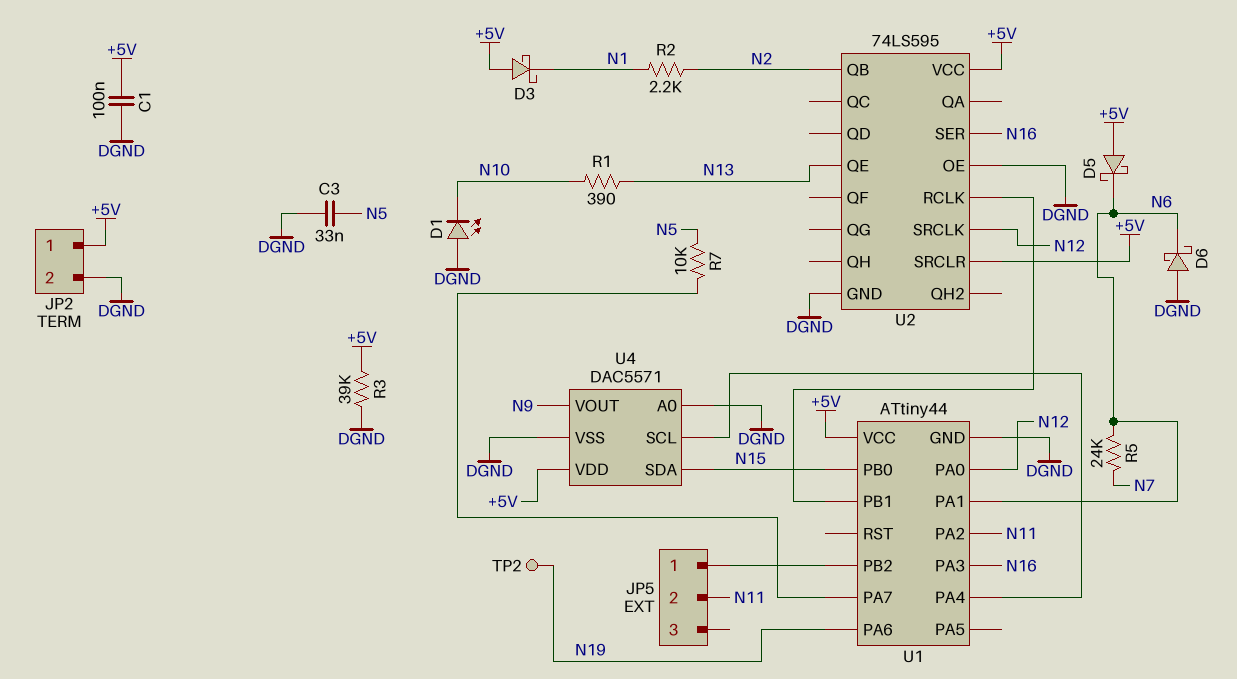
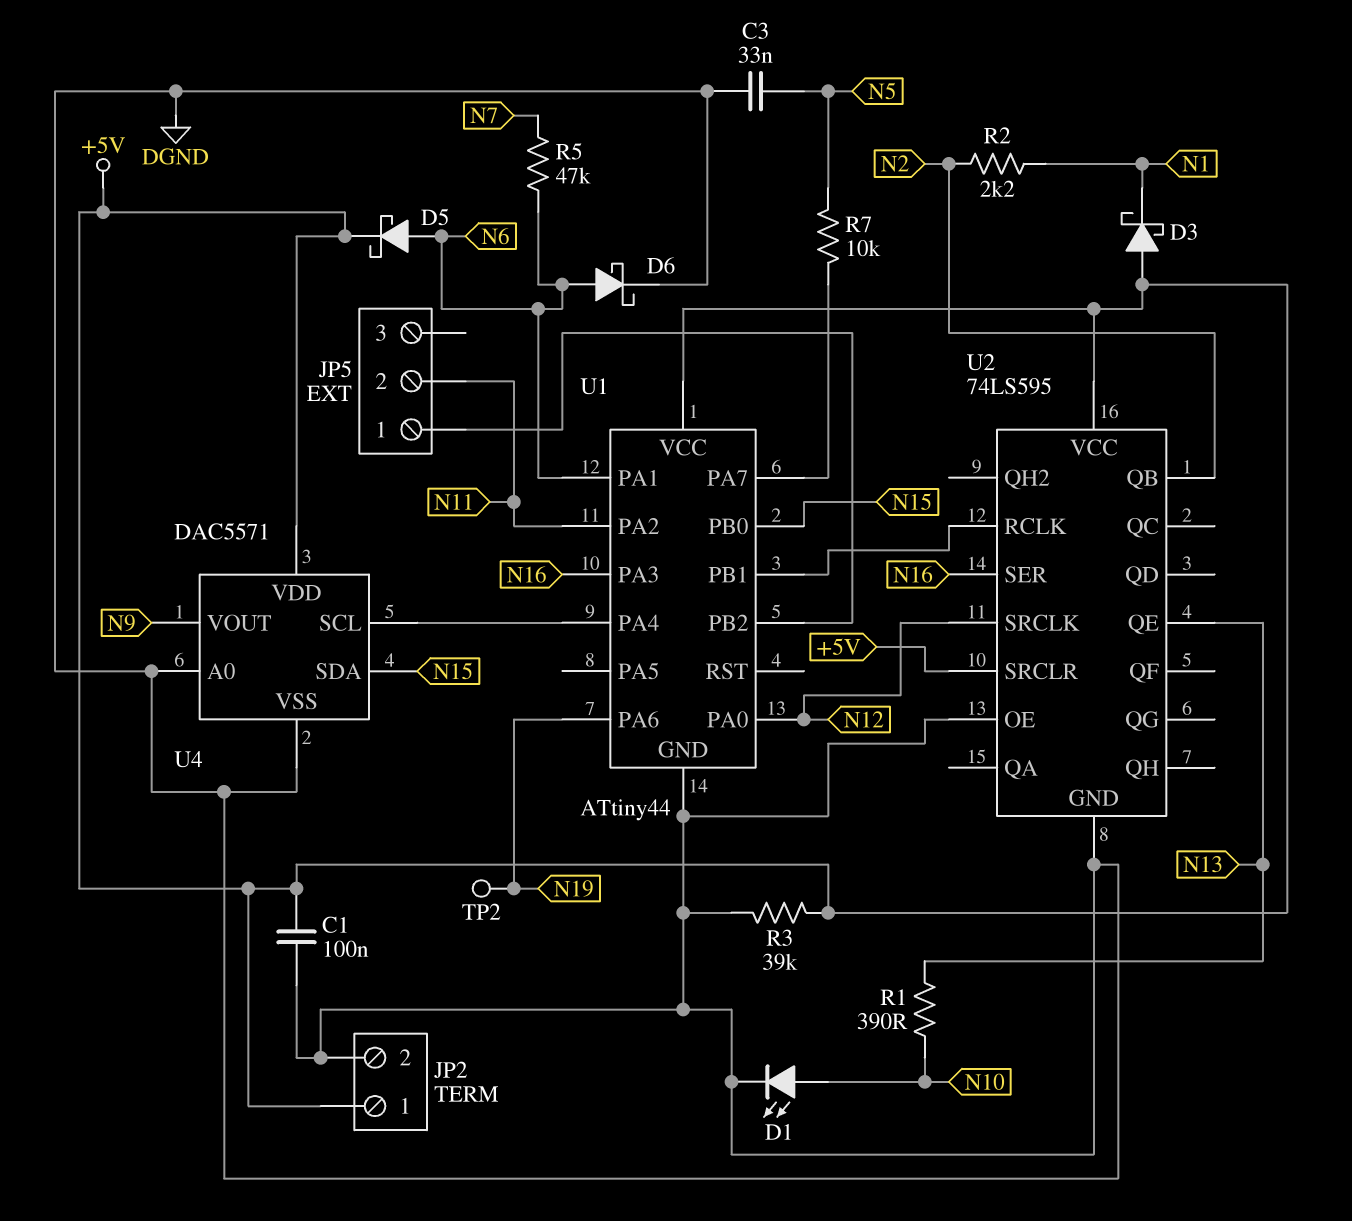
D1: LED (A DGND, K N10) -> LED (A N10, K DGND)
D5: schottky (A +5V, K N6) -> schottky (A N6, K +5V)
D6: schottky (A DGND, K N6) -> schottky (A N6, K DGND)
R5: 24k (N6, N7) -> 47k (N6, N7)

